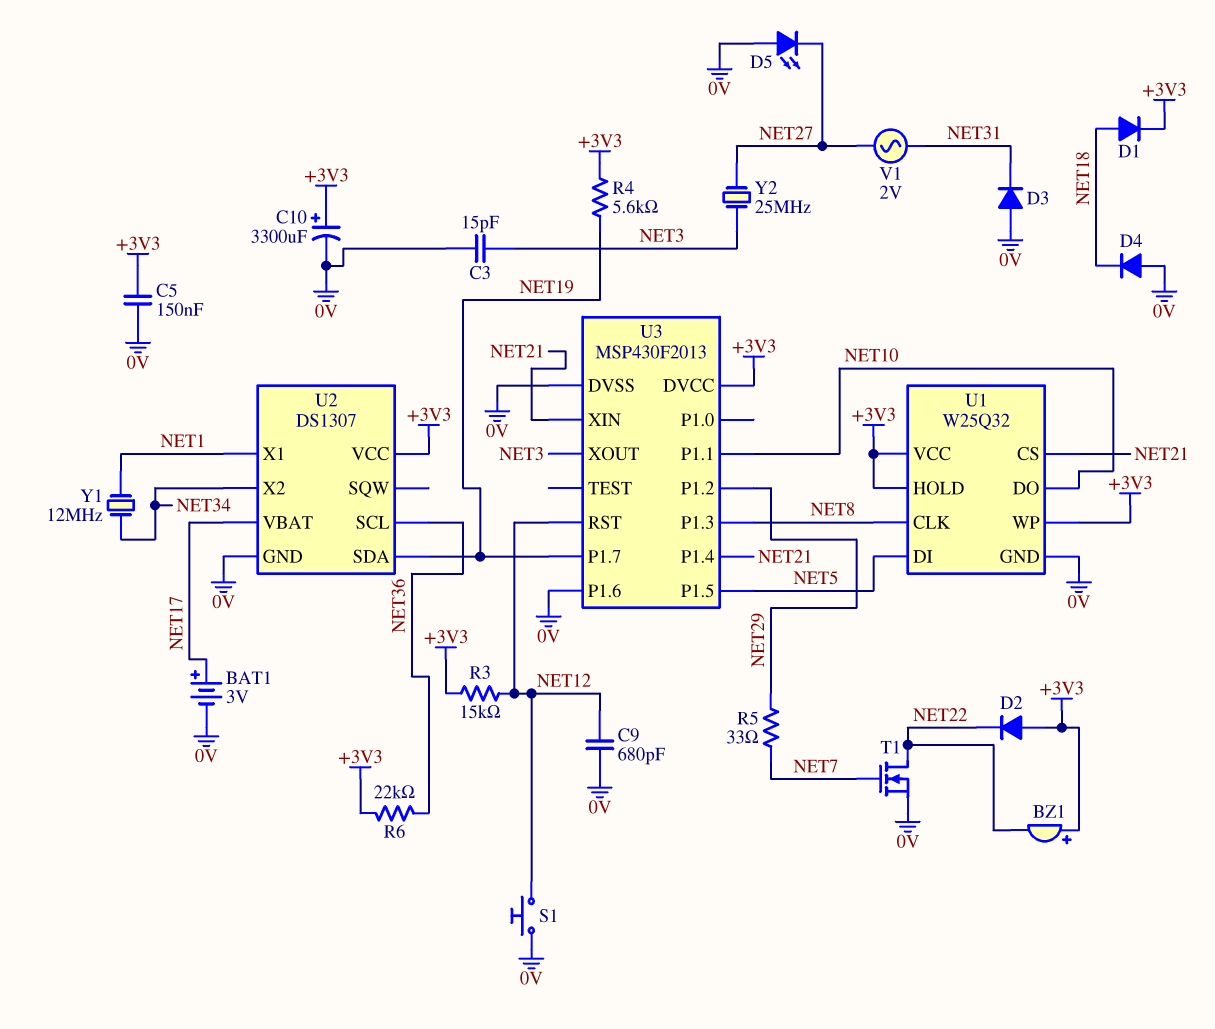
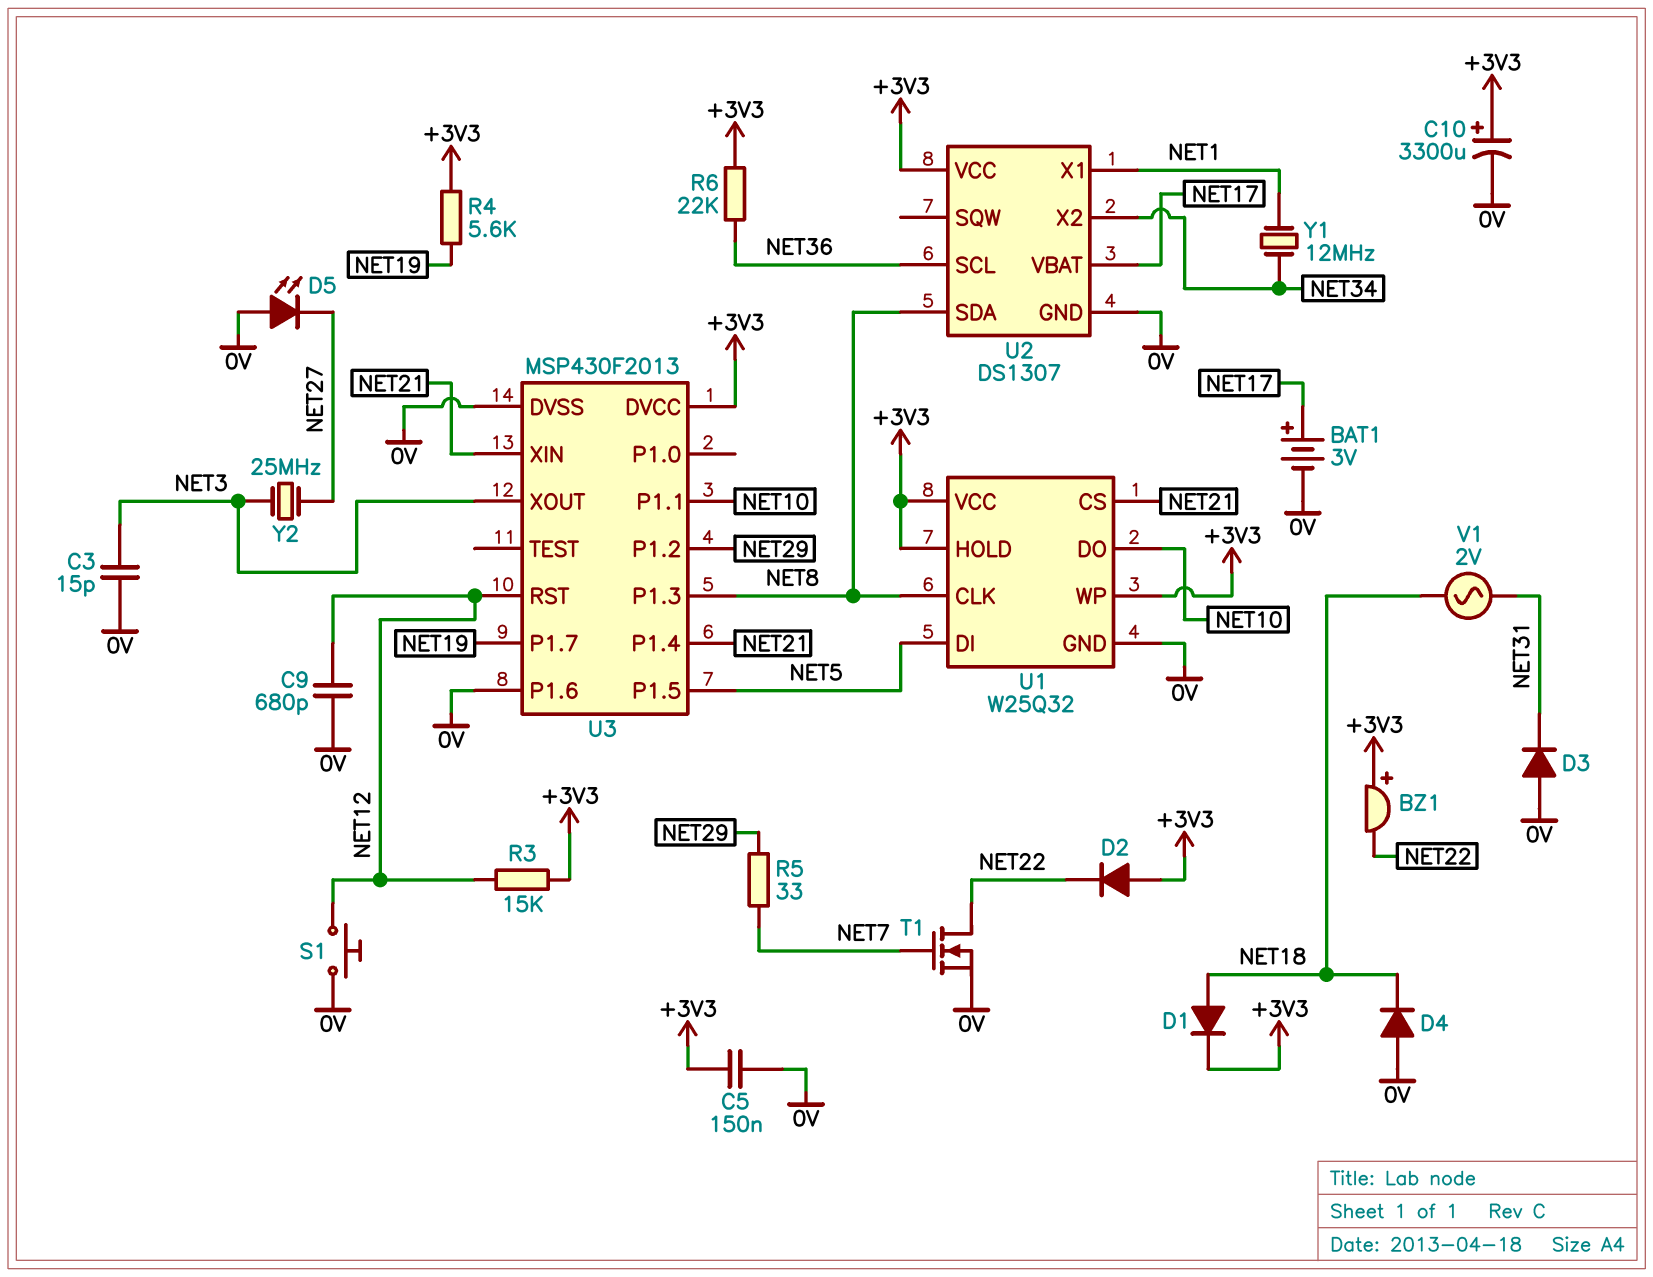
U2 pin SDA: NET19 -> NET8
V1: AC 2V (NET27, NET31) -> AC 2V (NET18, NET31)

